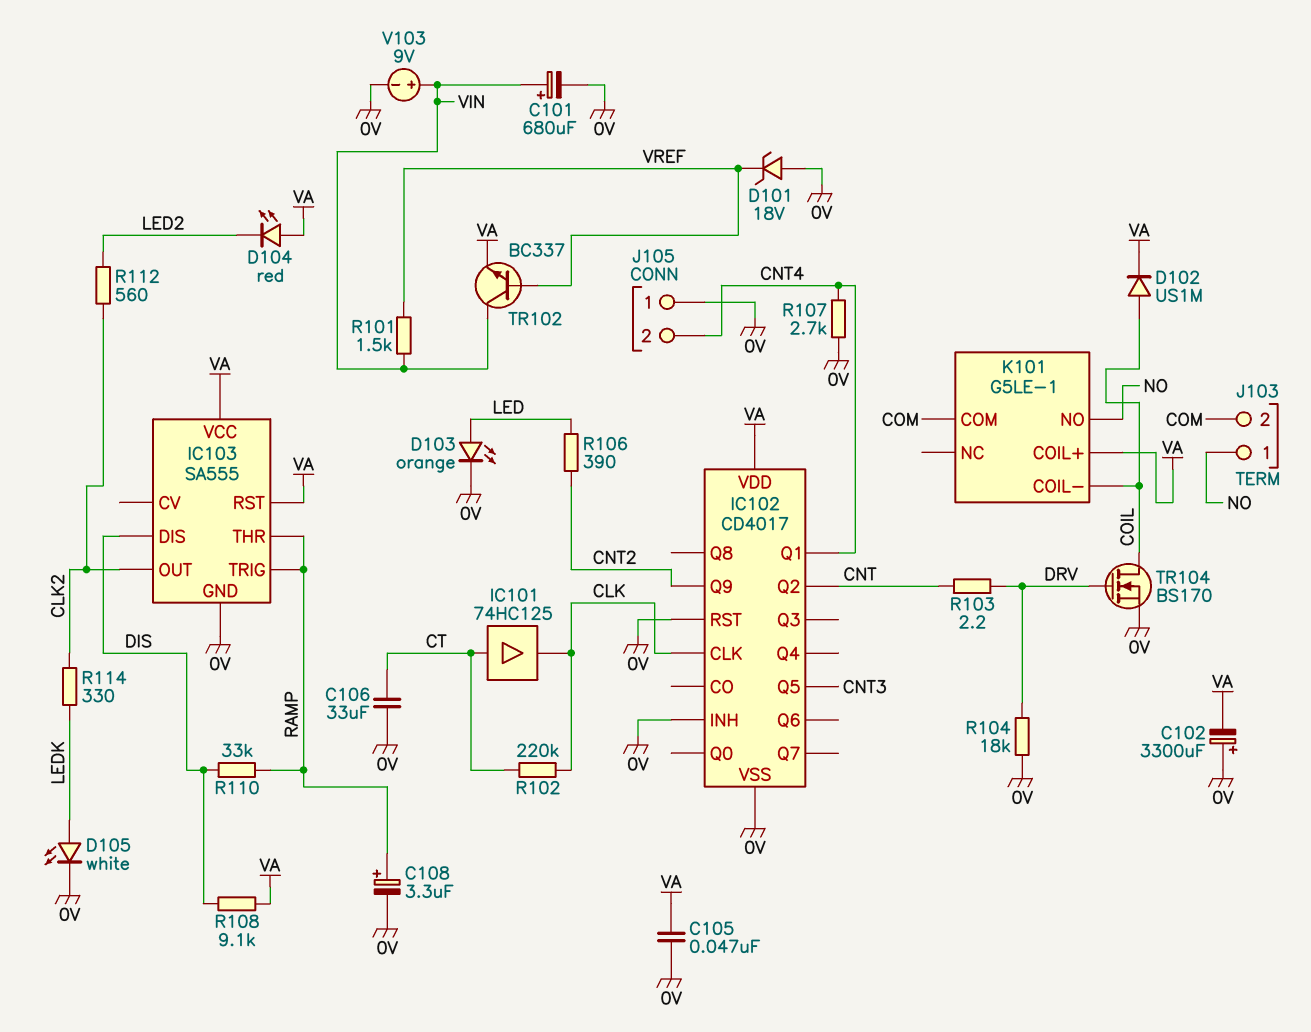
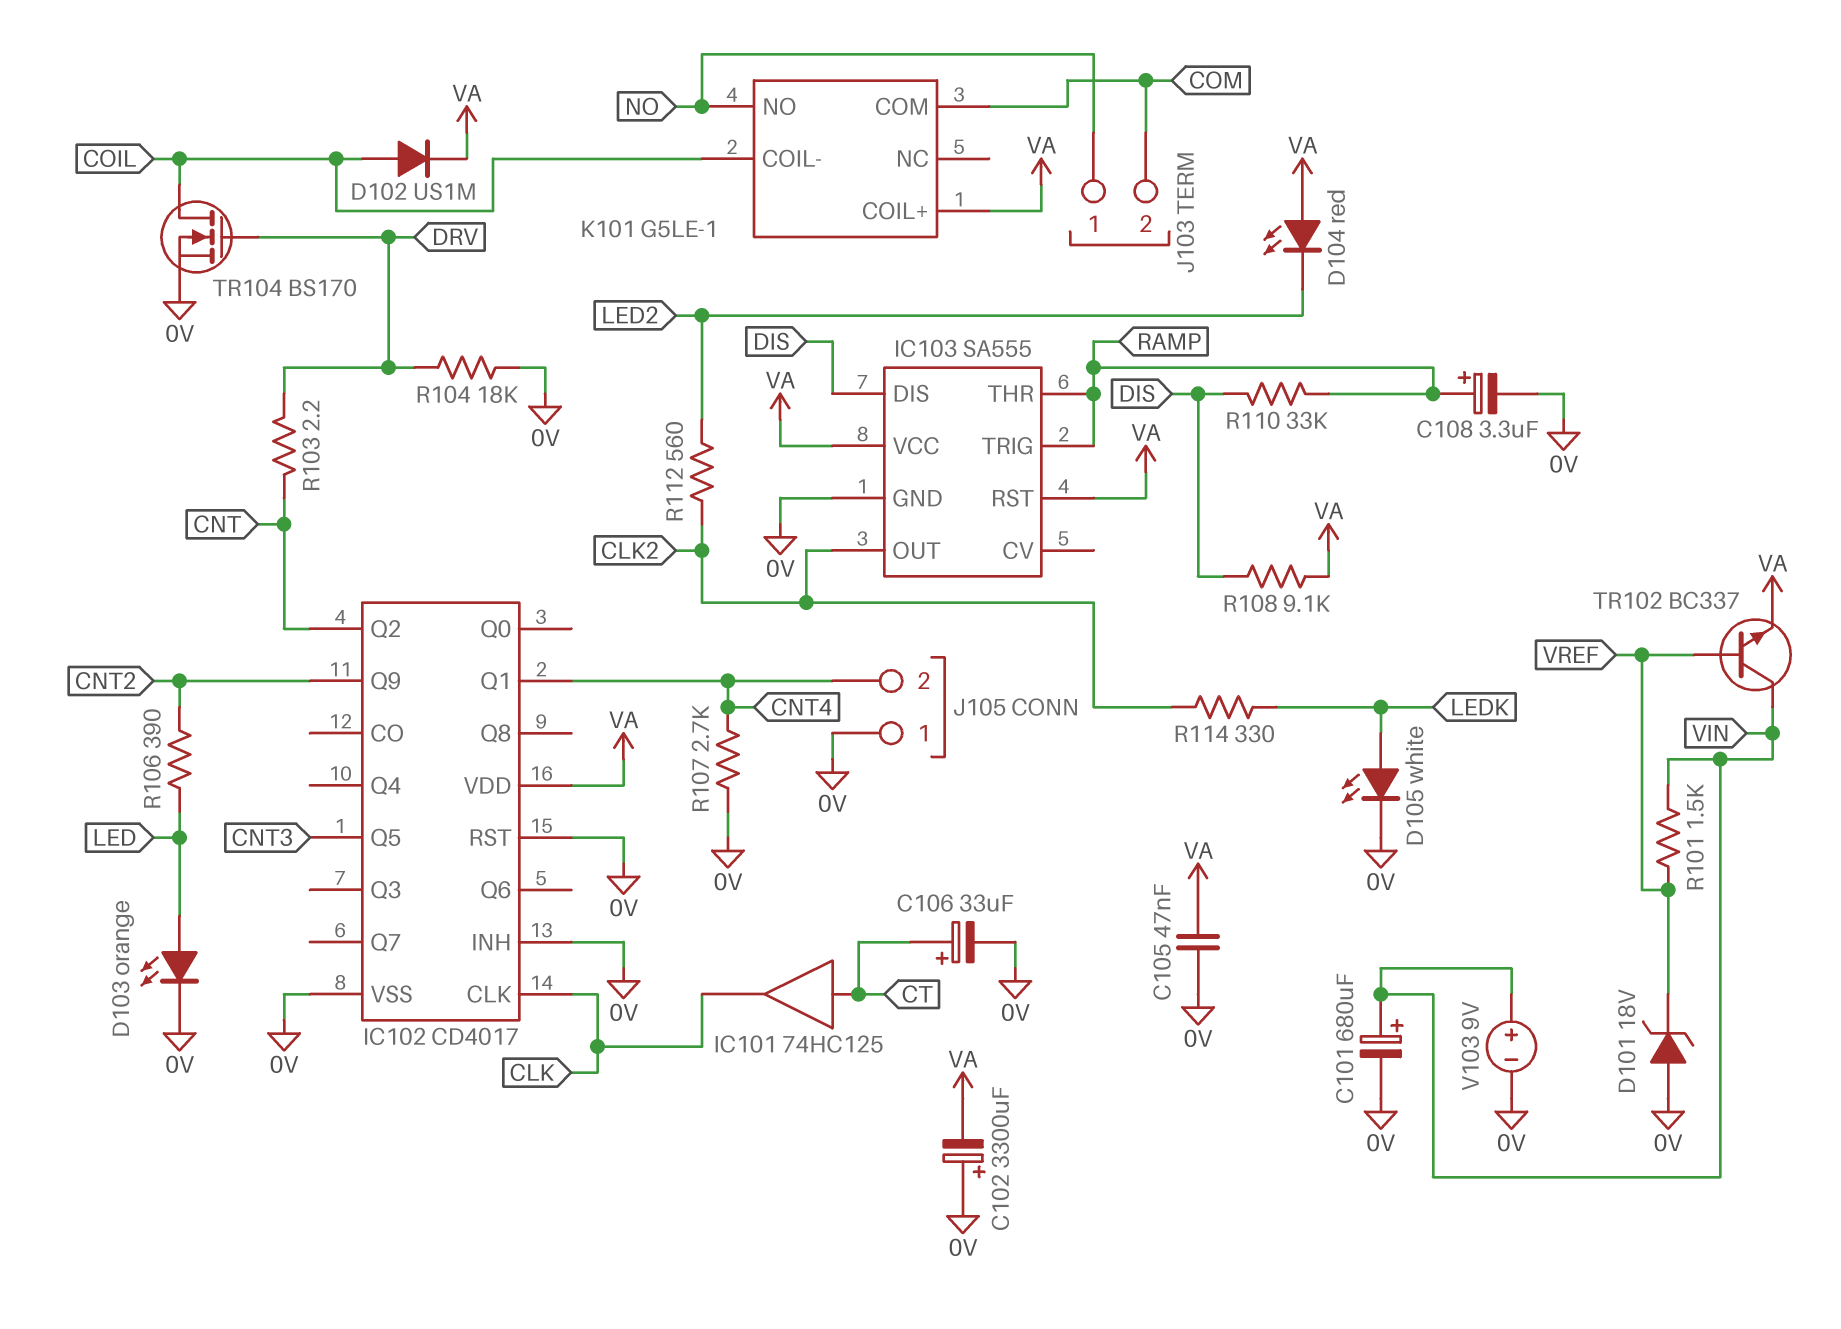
C106: 33uF (0V, CT) -> 33uF (plus CT, minus 0V)
R102: 220k (CLK, CT) -> none

